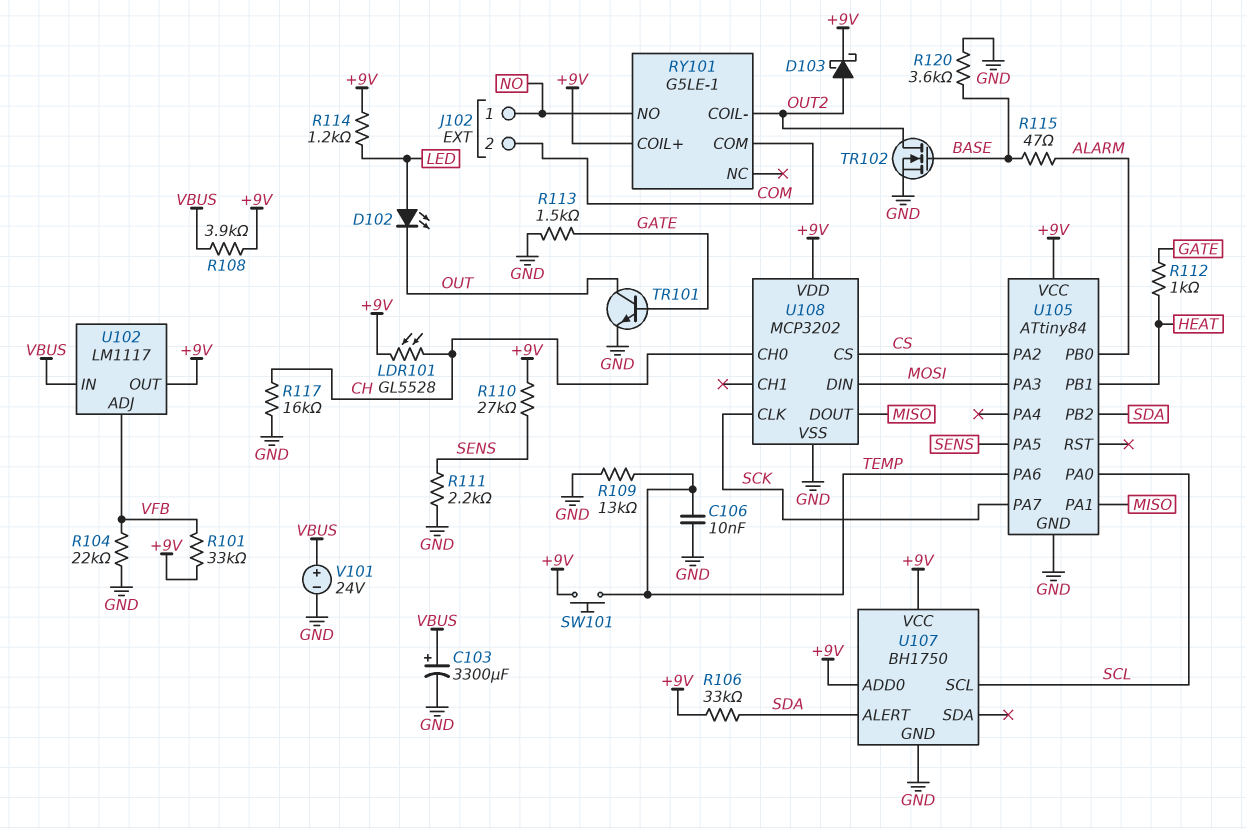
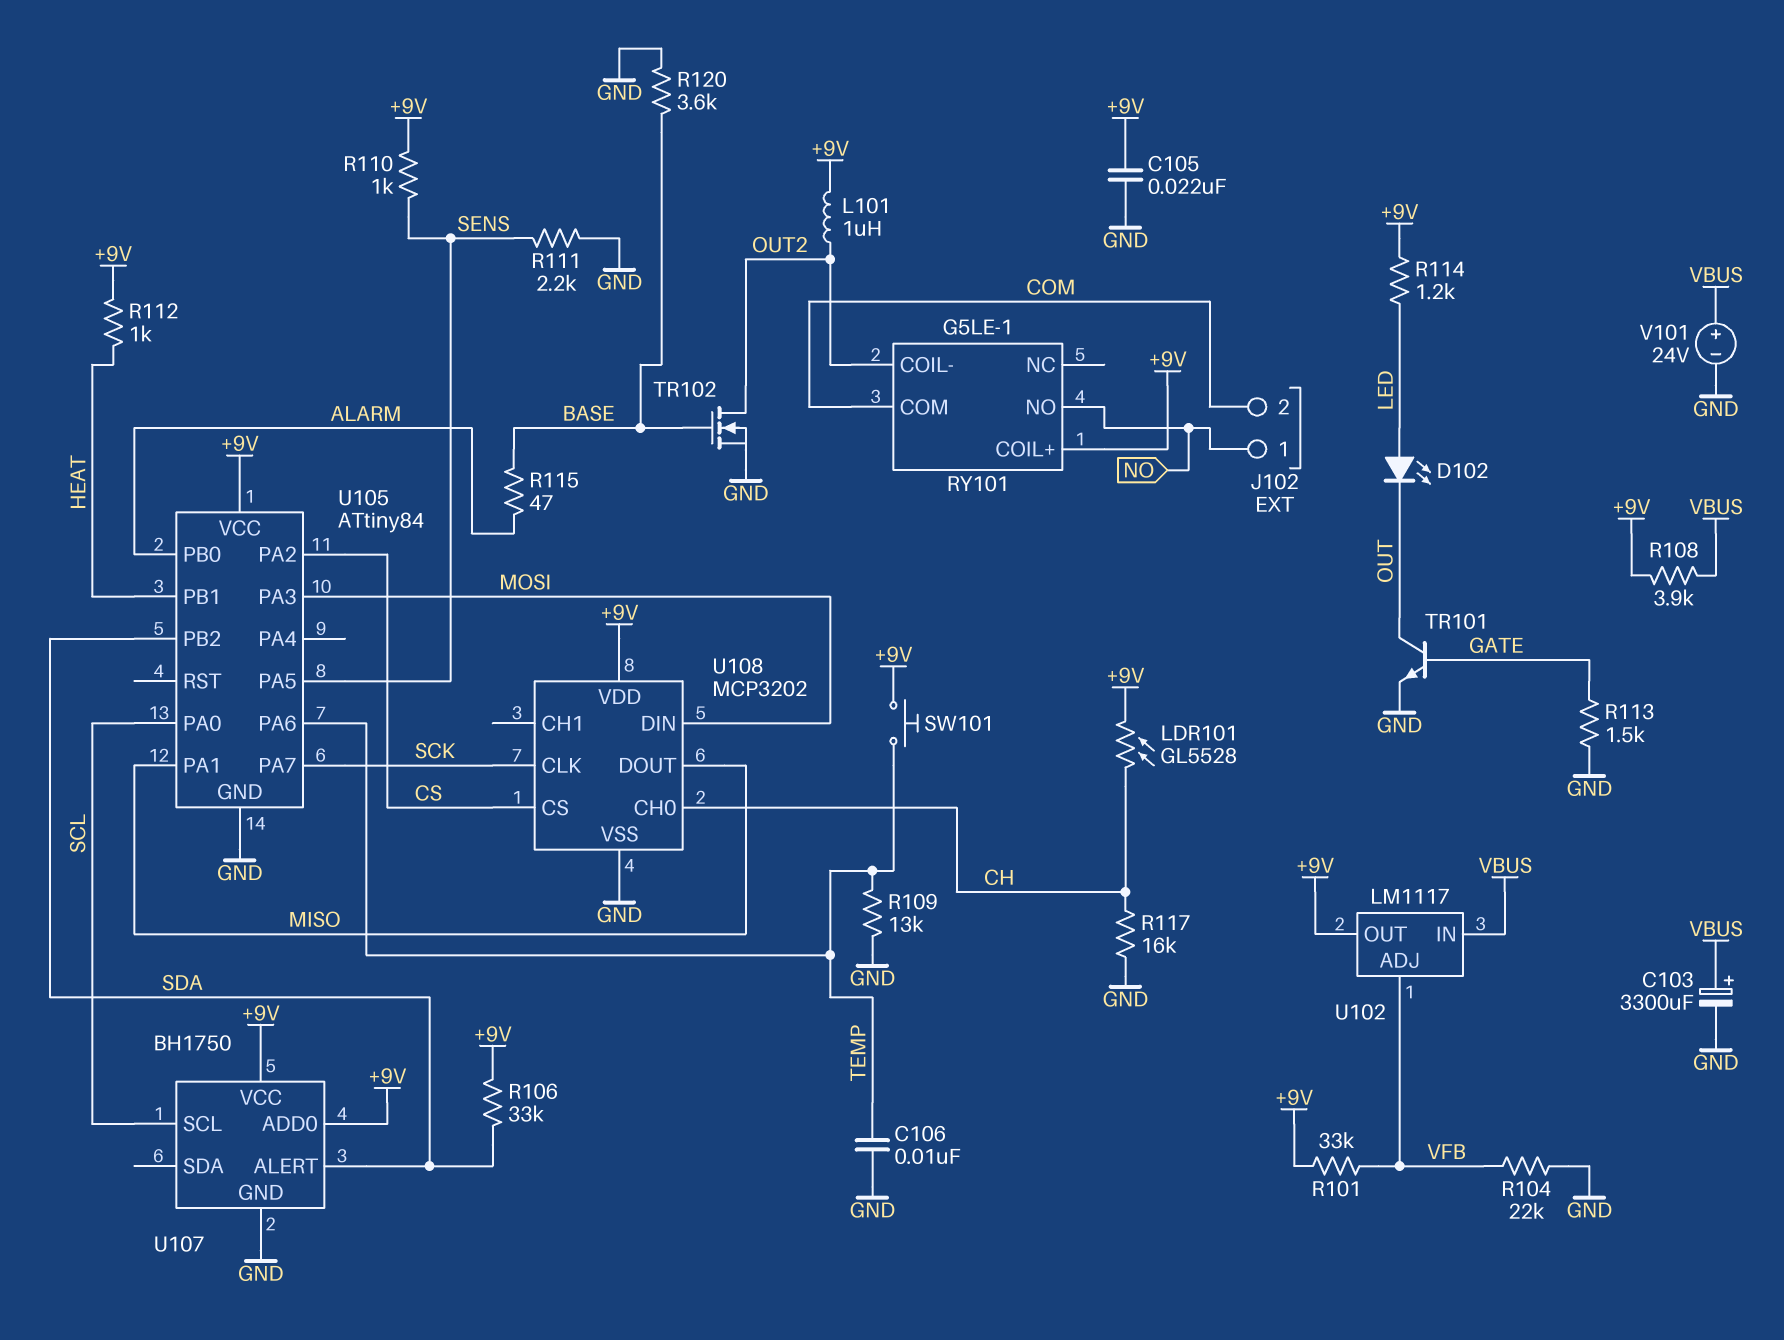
C105: none -> 22nF (+9V, GND)
D103: schottky (A OUT2, K +9V) -> none
L101: none -> 1uH (+9V, OUT2)
R110: 27k (+9V, SENS) -> 1k (+9V, SENS)
R112: 1k (GATE, HEAT) -> 1k (+9V, HEAT)

